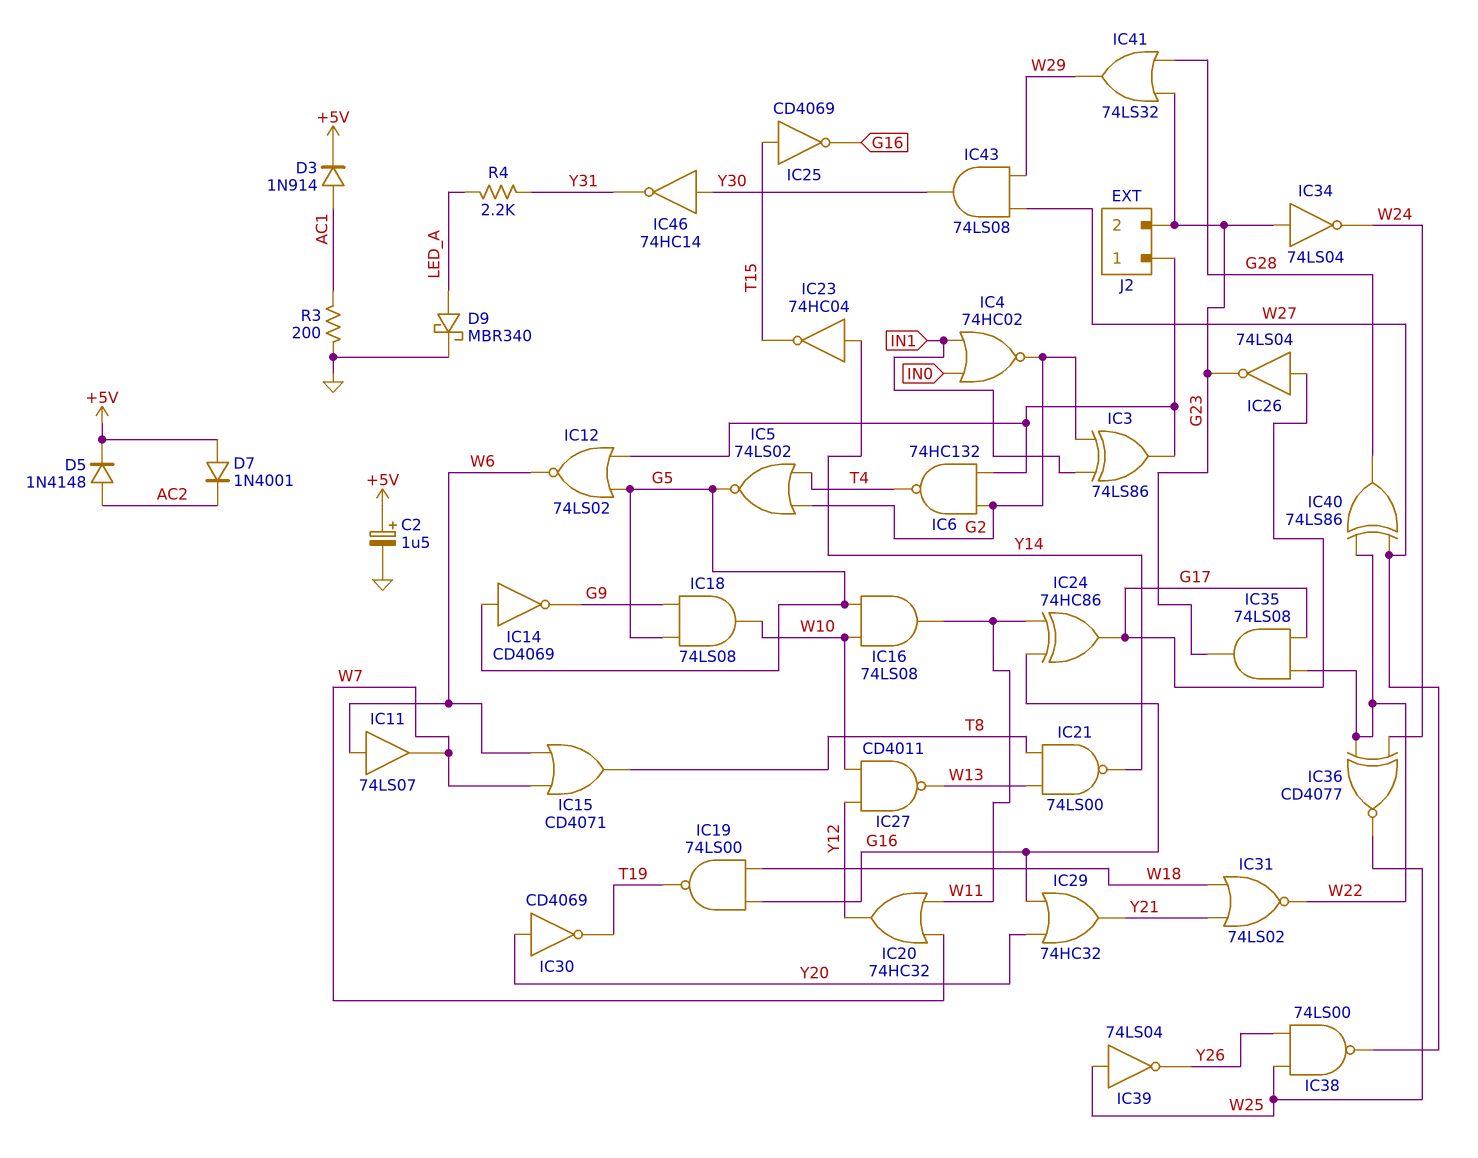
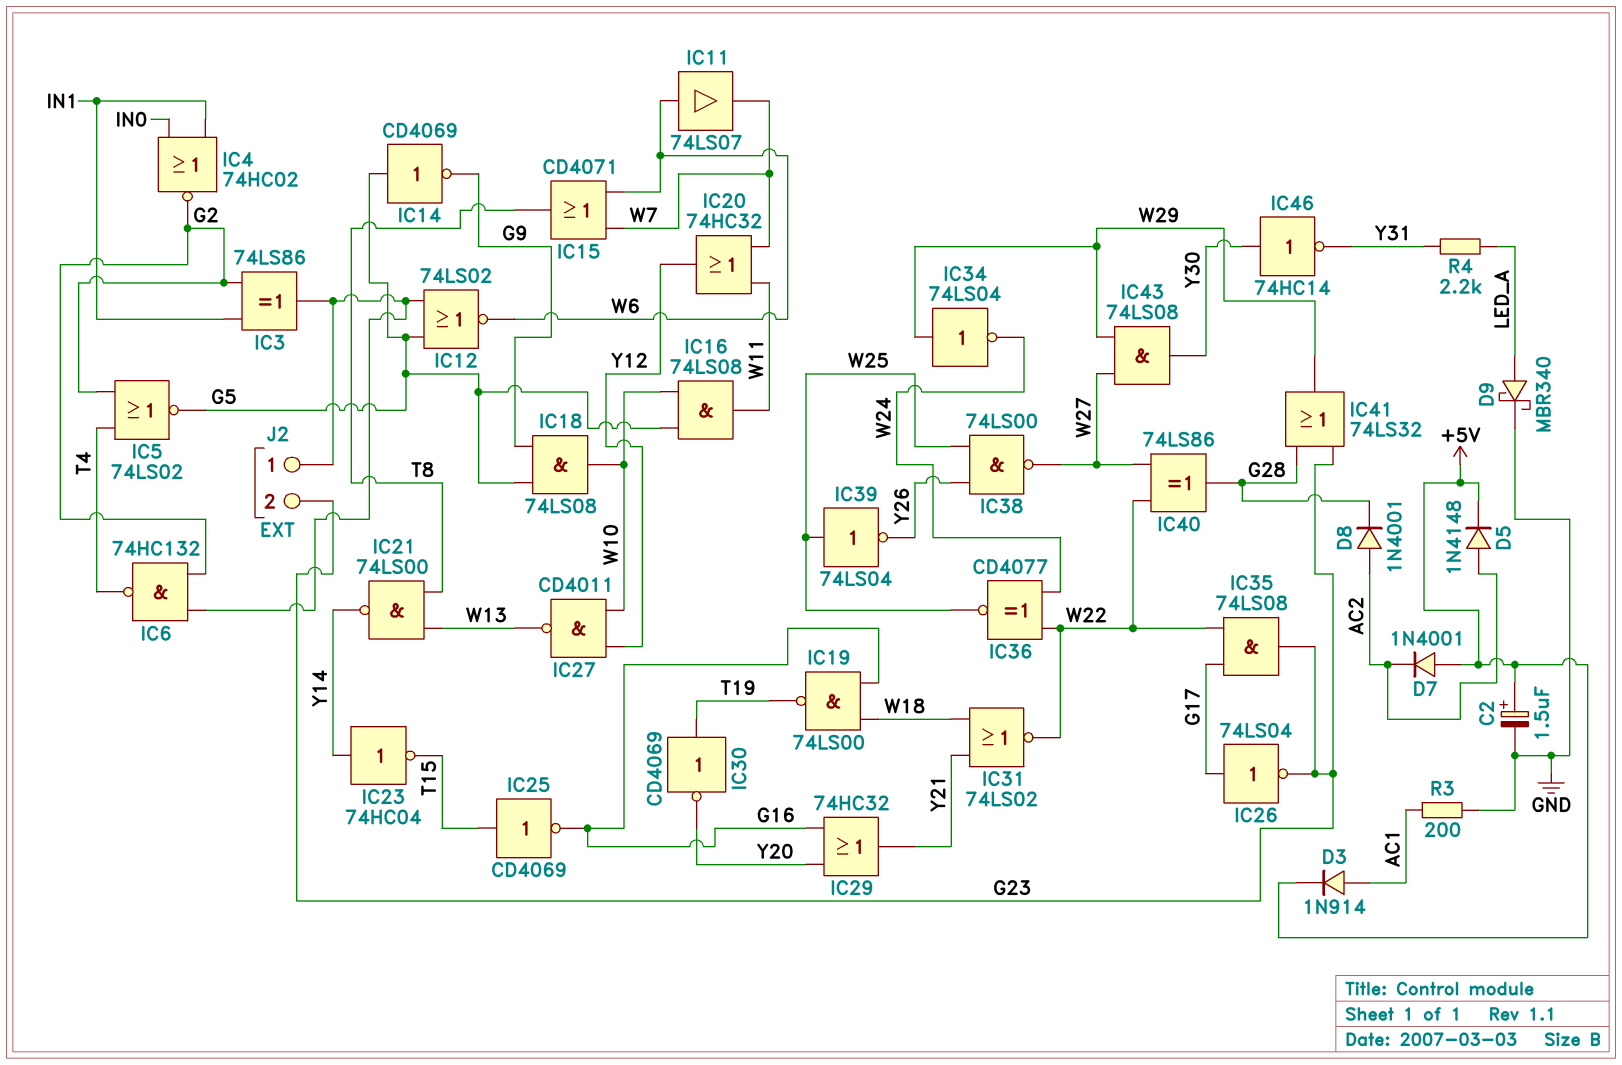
D8: none -> diode 1N4001 (A AC2, K G28)
IC24: XOR 74HC86 (in G16, in W11, out G17) -> none
IC30: NOT CD4069 (in Y20, out T19) -> NOT CD4069 (in T19, out Y20)
IC34: NOT 74LS04 (in G23, out W24) -> NOT 74LS04 (in W29, out W24)

